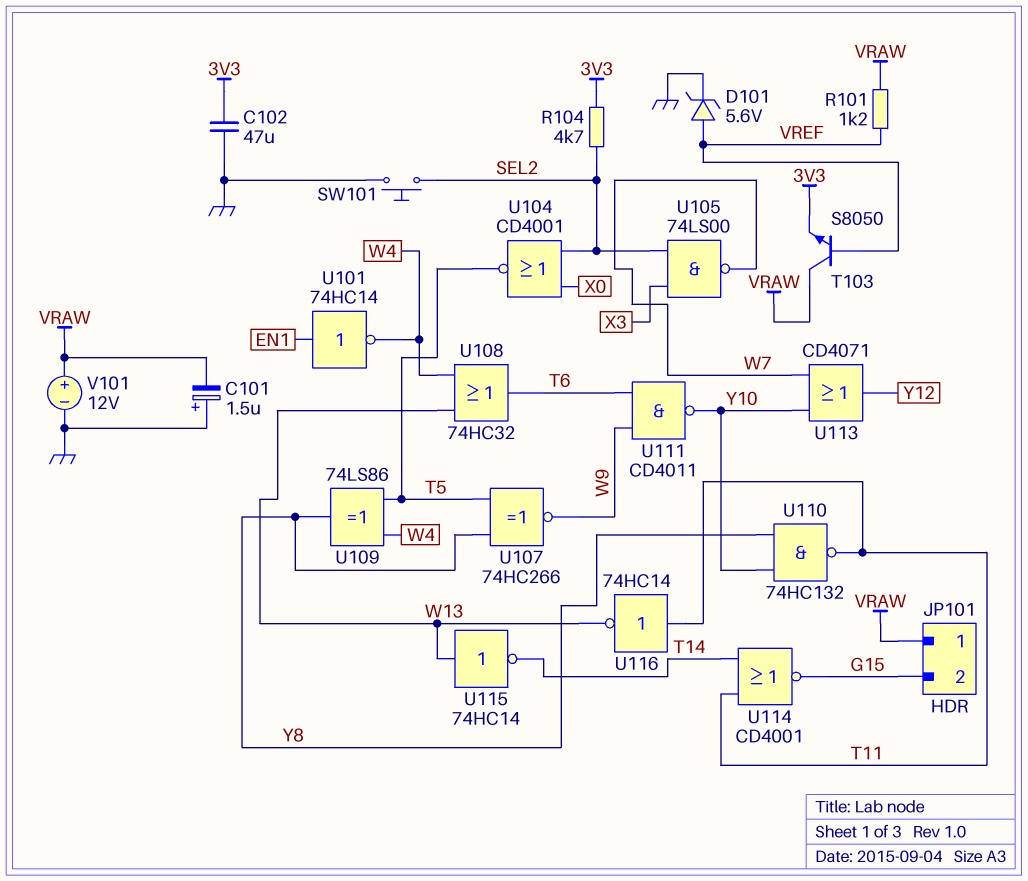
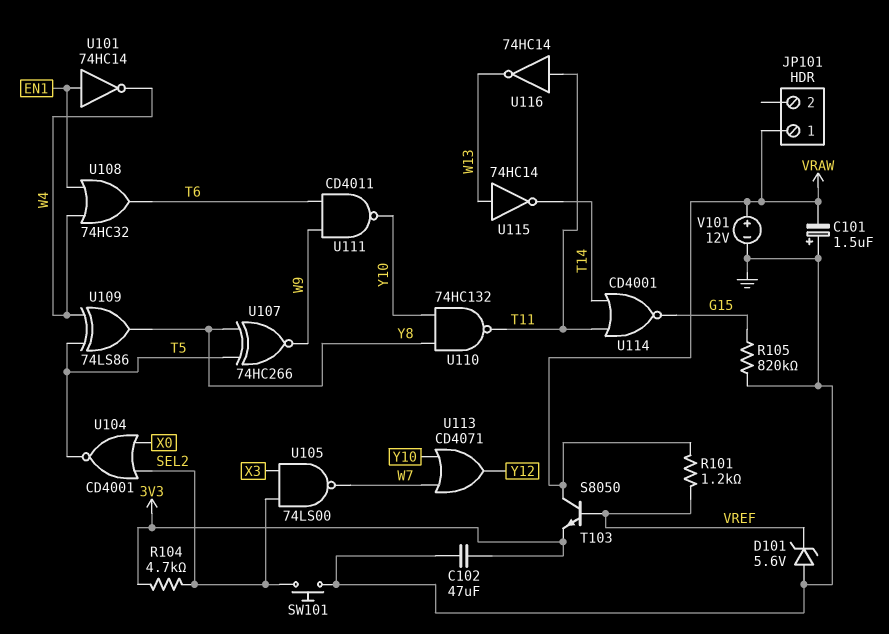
D101: zener 5.6V (A VREF, K GND) -> zener 5.6V (A GND, K VREF)
JP101 pin 2: G15 -> none
R105: none -> 820k (G15, GND)
U108: OR 74HC32 (in W4, in W13, out T6) -> OR 74HC32 (in EN1, in W4, out T6)

